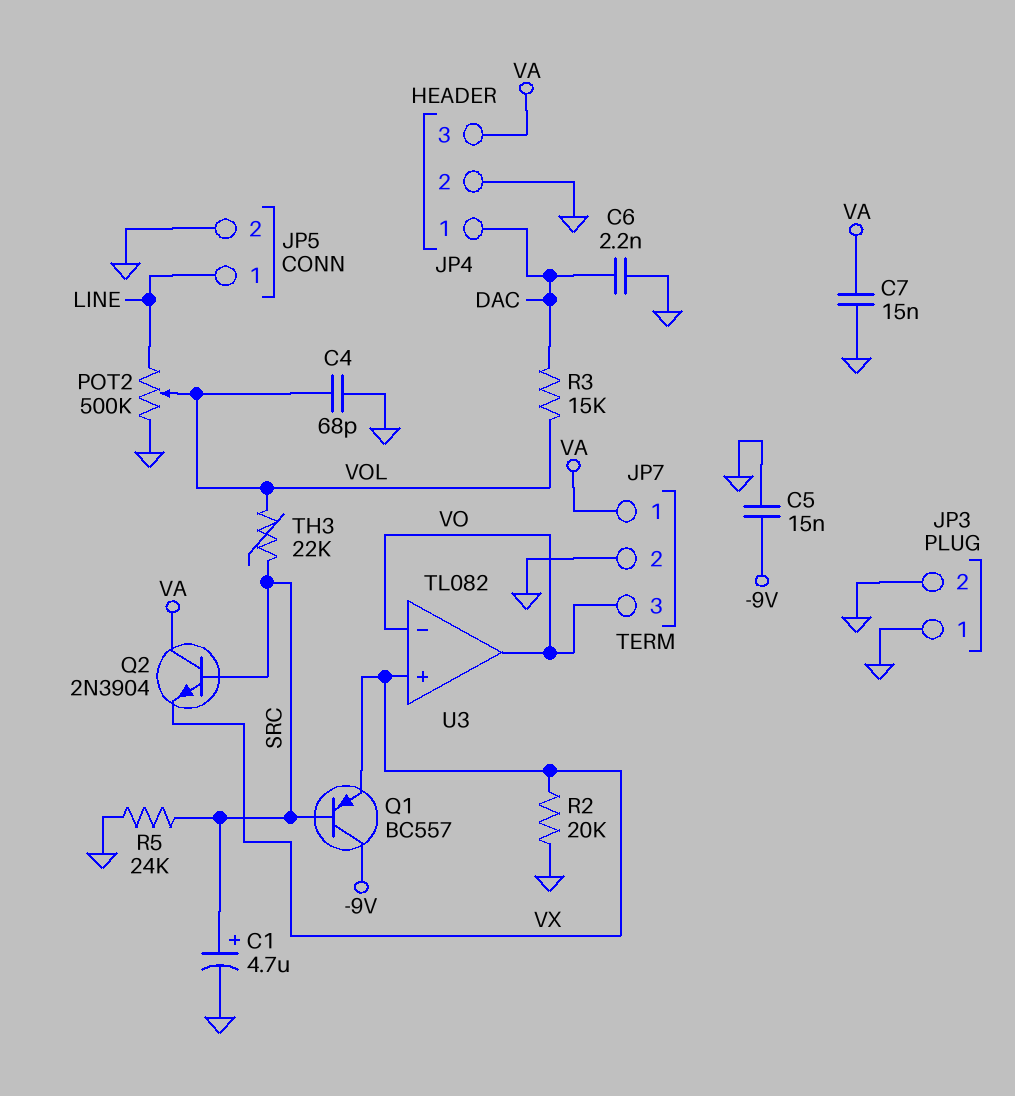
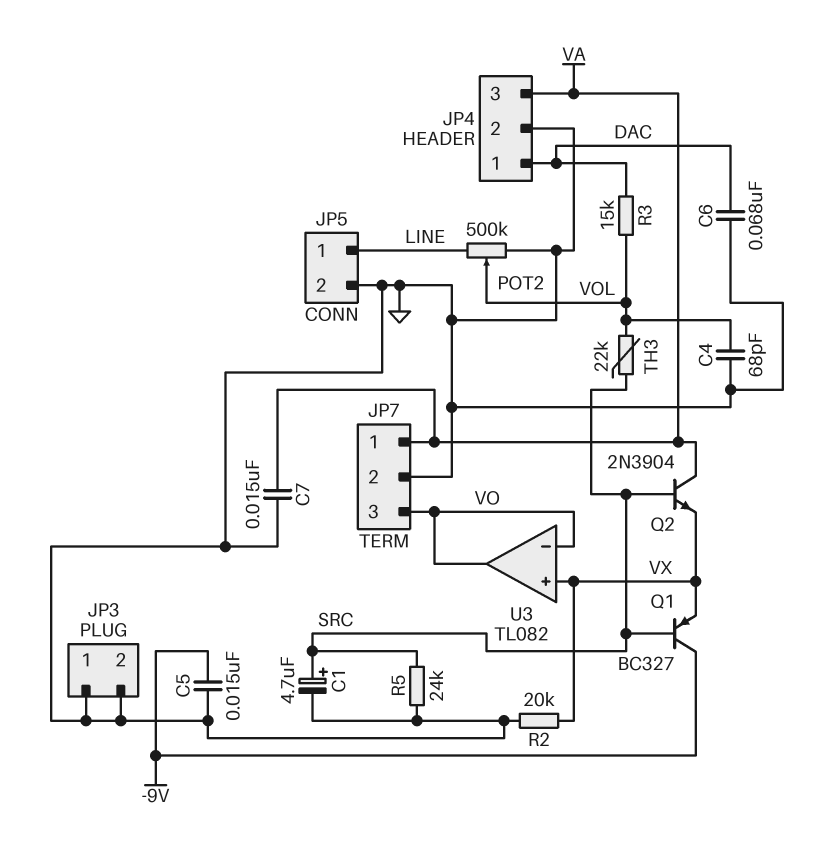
C6: 2.2nF (DAC, GND) -> 68nF (DAC, GND)
Q1: PNP BC557 (B SRC, C -9V, E VX) -> PNP BC327 (B SRC, C -9V, E VX)

